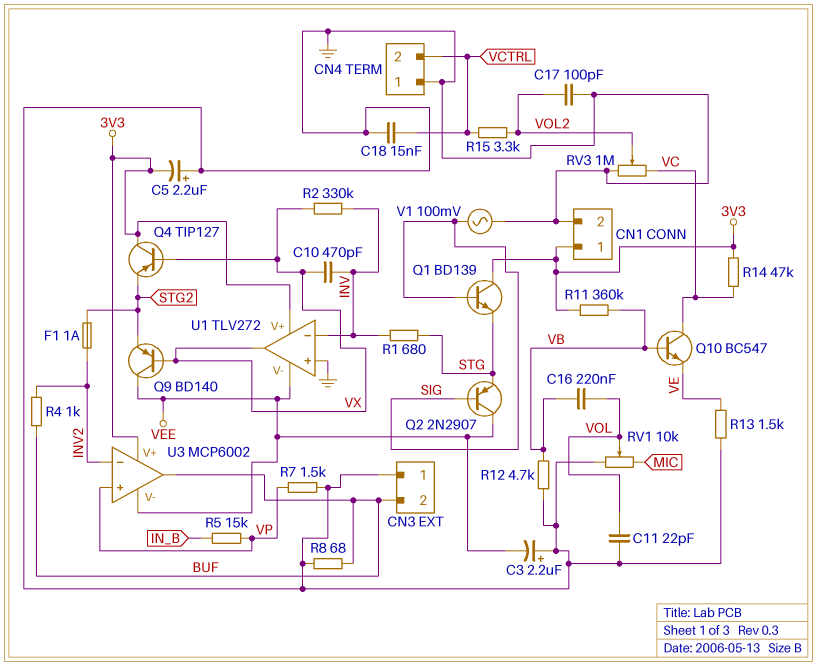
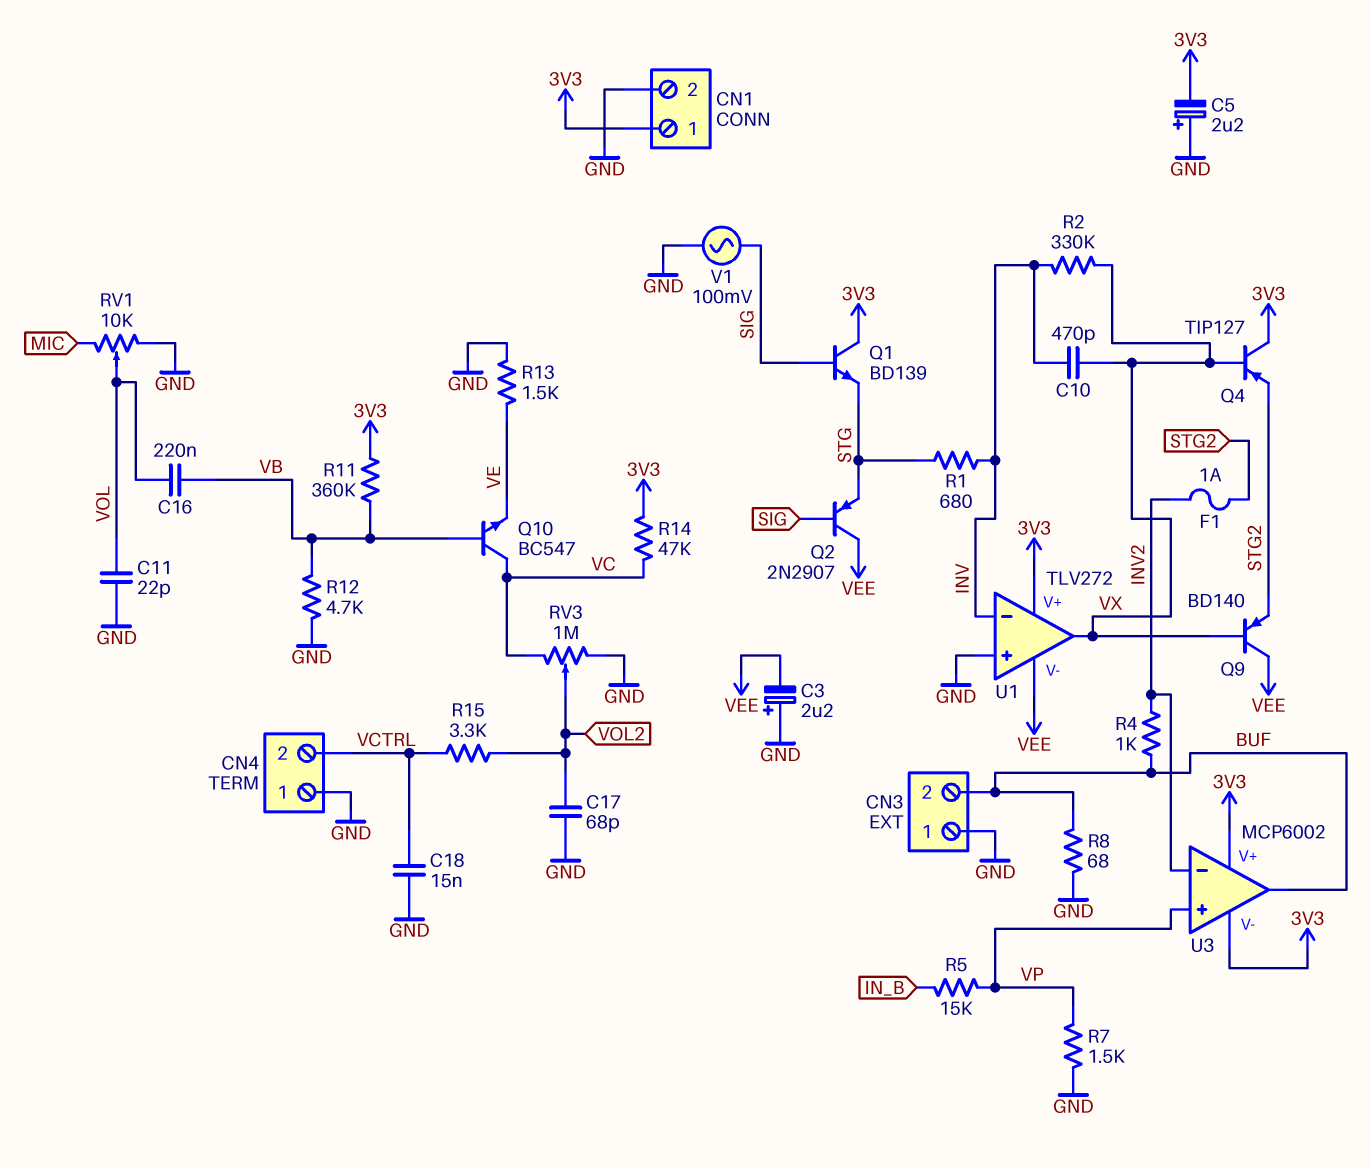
C17: 100pF (GND, VOL2) -> 68pF (GND, VOL2)
U3 pin V-: VEE -> 3V3

